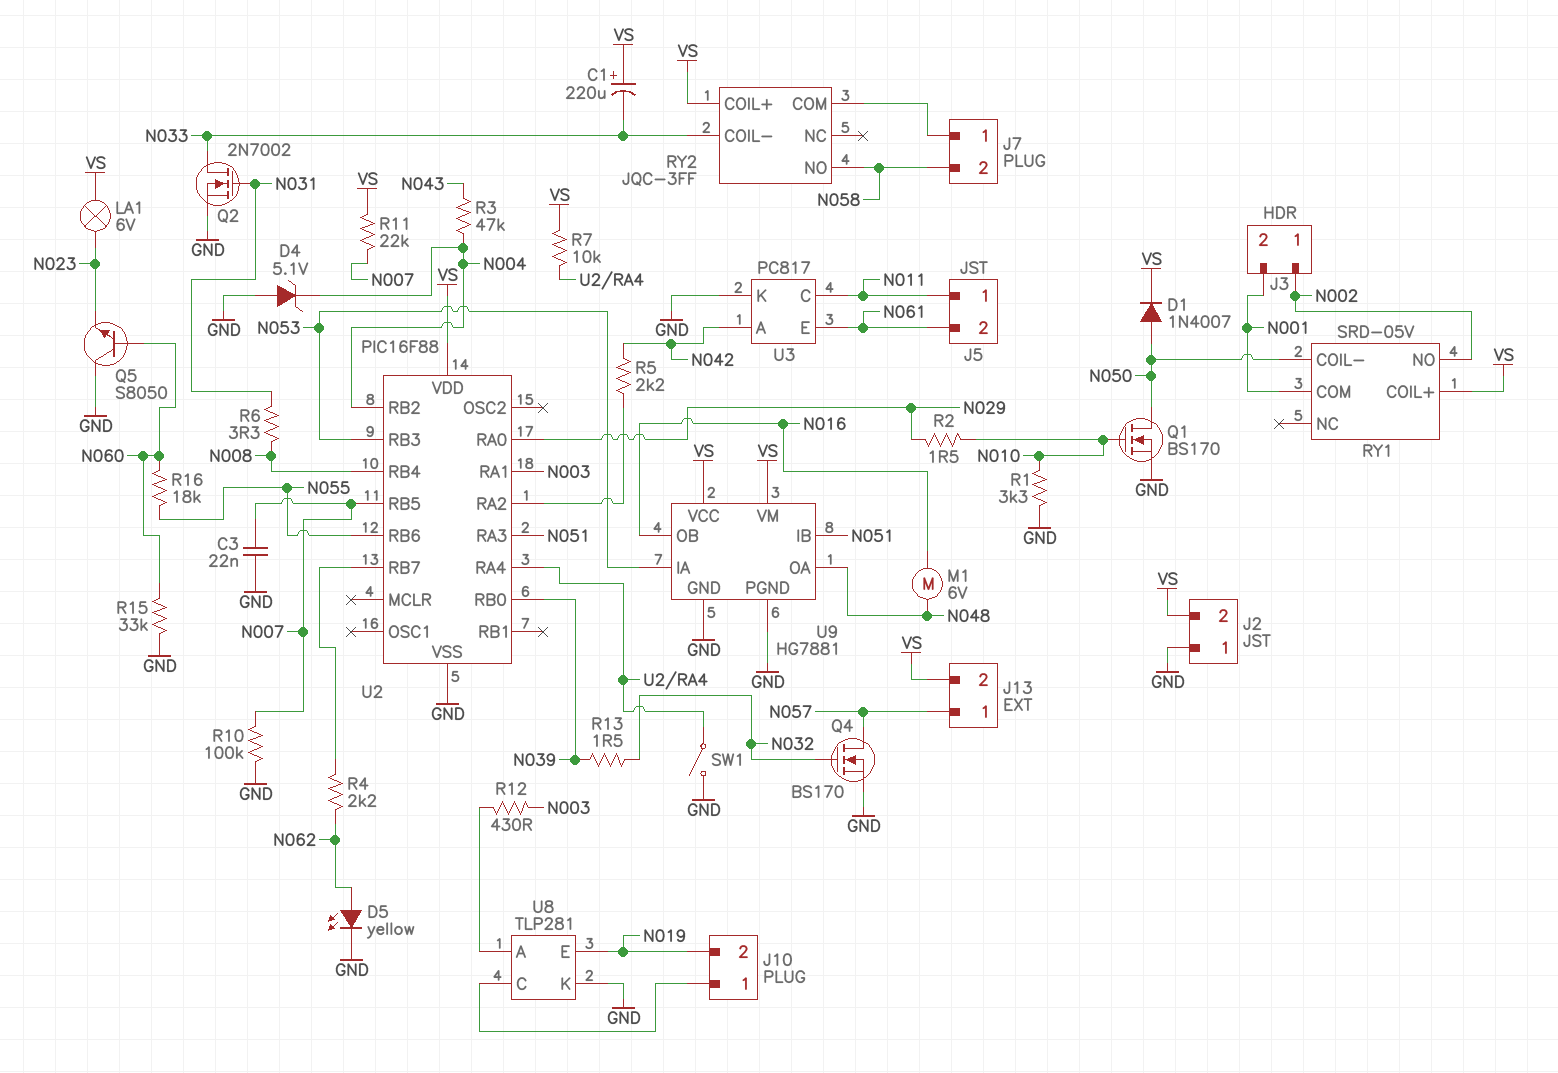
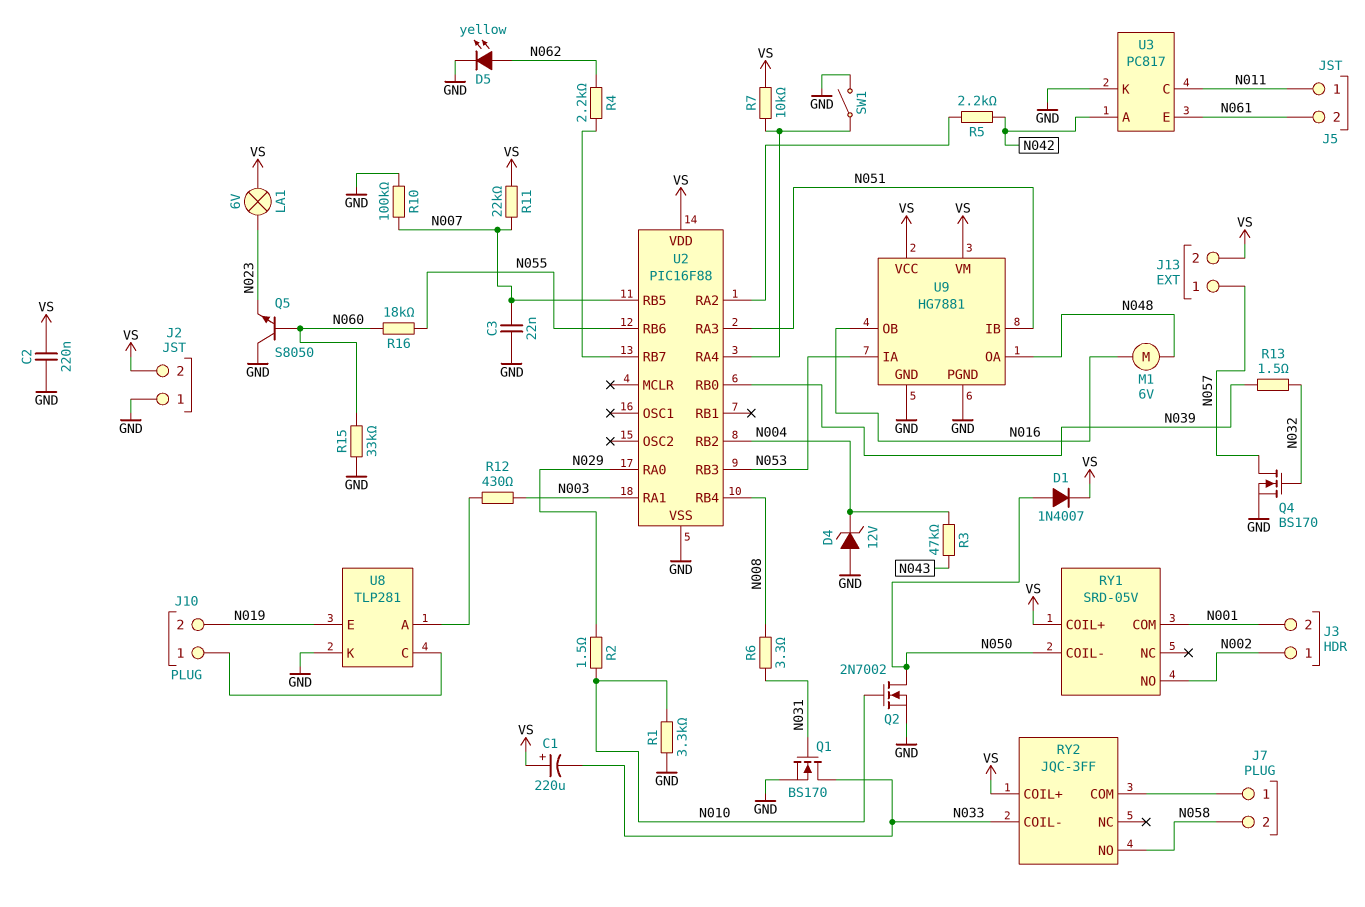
C2: none -> 220nF (GND, VS)
D4: zener 5.1V (A GND, K N004) -> zener 12V (A GND, K N004)
Q1: NMOS BS170 (G N010, D N050, S GND) -> NMOS BS170 (G N031, D N033, S GND)
Q2: NMOS 2N7002 (G N031, D N033, S GND) -> NMOS 2N7002 (G N010, D N050, S GND)

